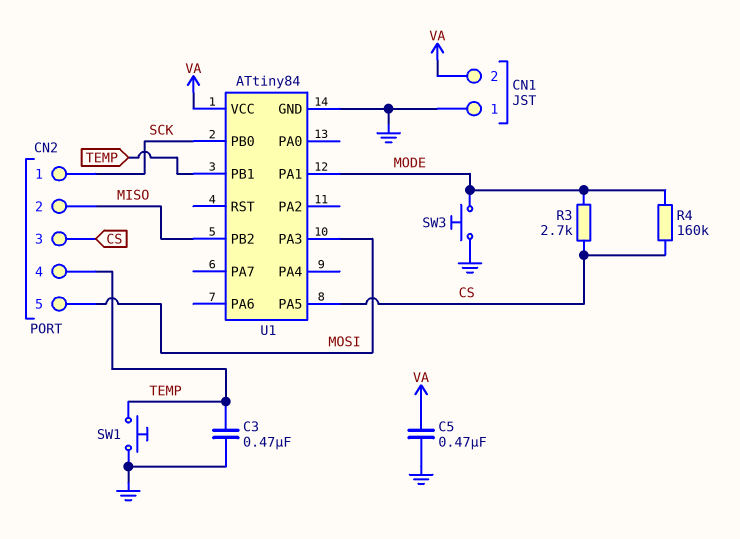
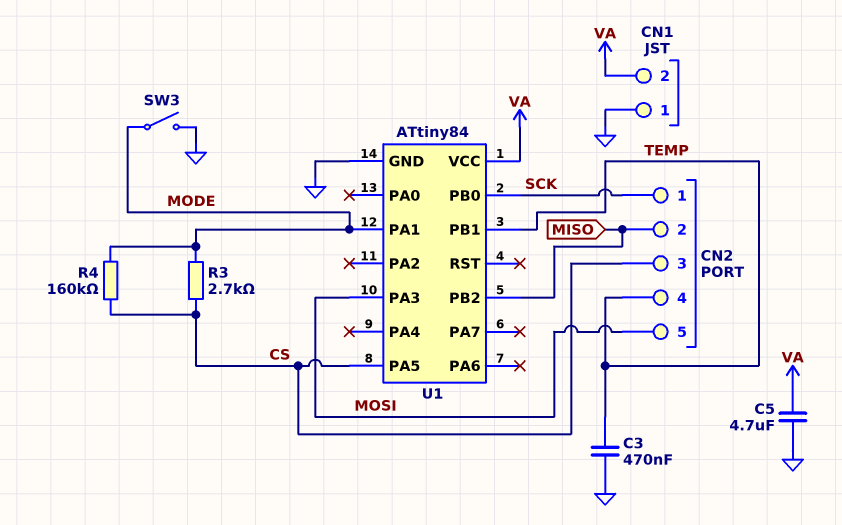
C5: 470nF (GND, VA) -> 4.7uF (GND, VA)
SW1: button (GND, TEMP) -> none
SW3: button (GND, MODE) -> switch (GND, MODE)

